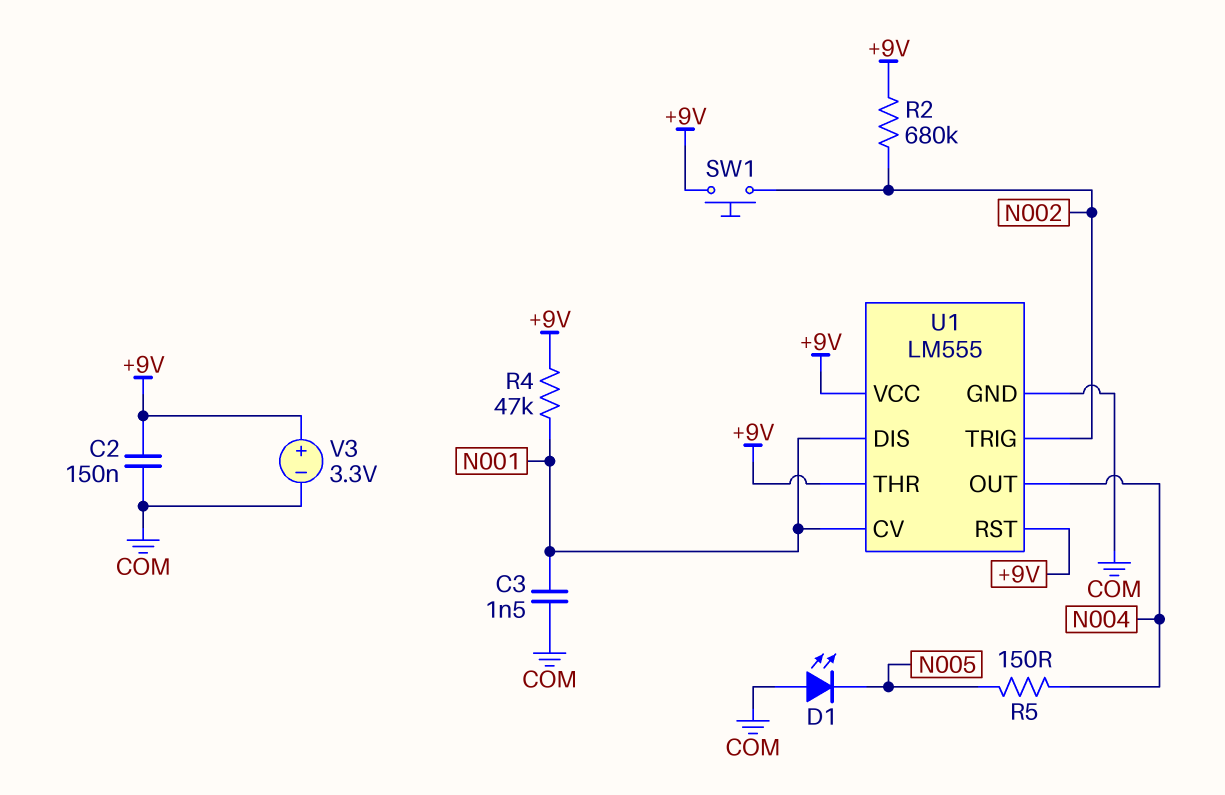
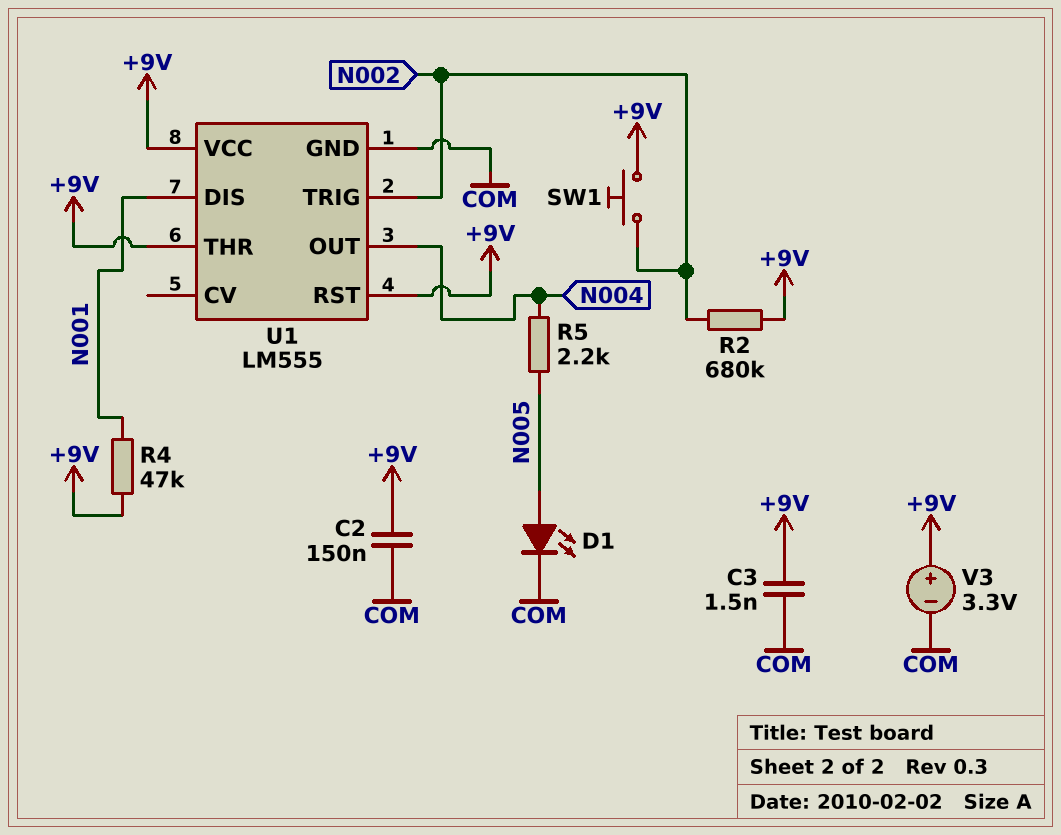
C3: 1.5nF (COM, N001) -> 1.5nF (+9V, COM)
D1: LED (A COM, K N005) -> LED (A N005, K COM)
R5: 150 (N004, N005) -> 2.2k (N004, N005)
U1 pin CV: N001 -> none

